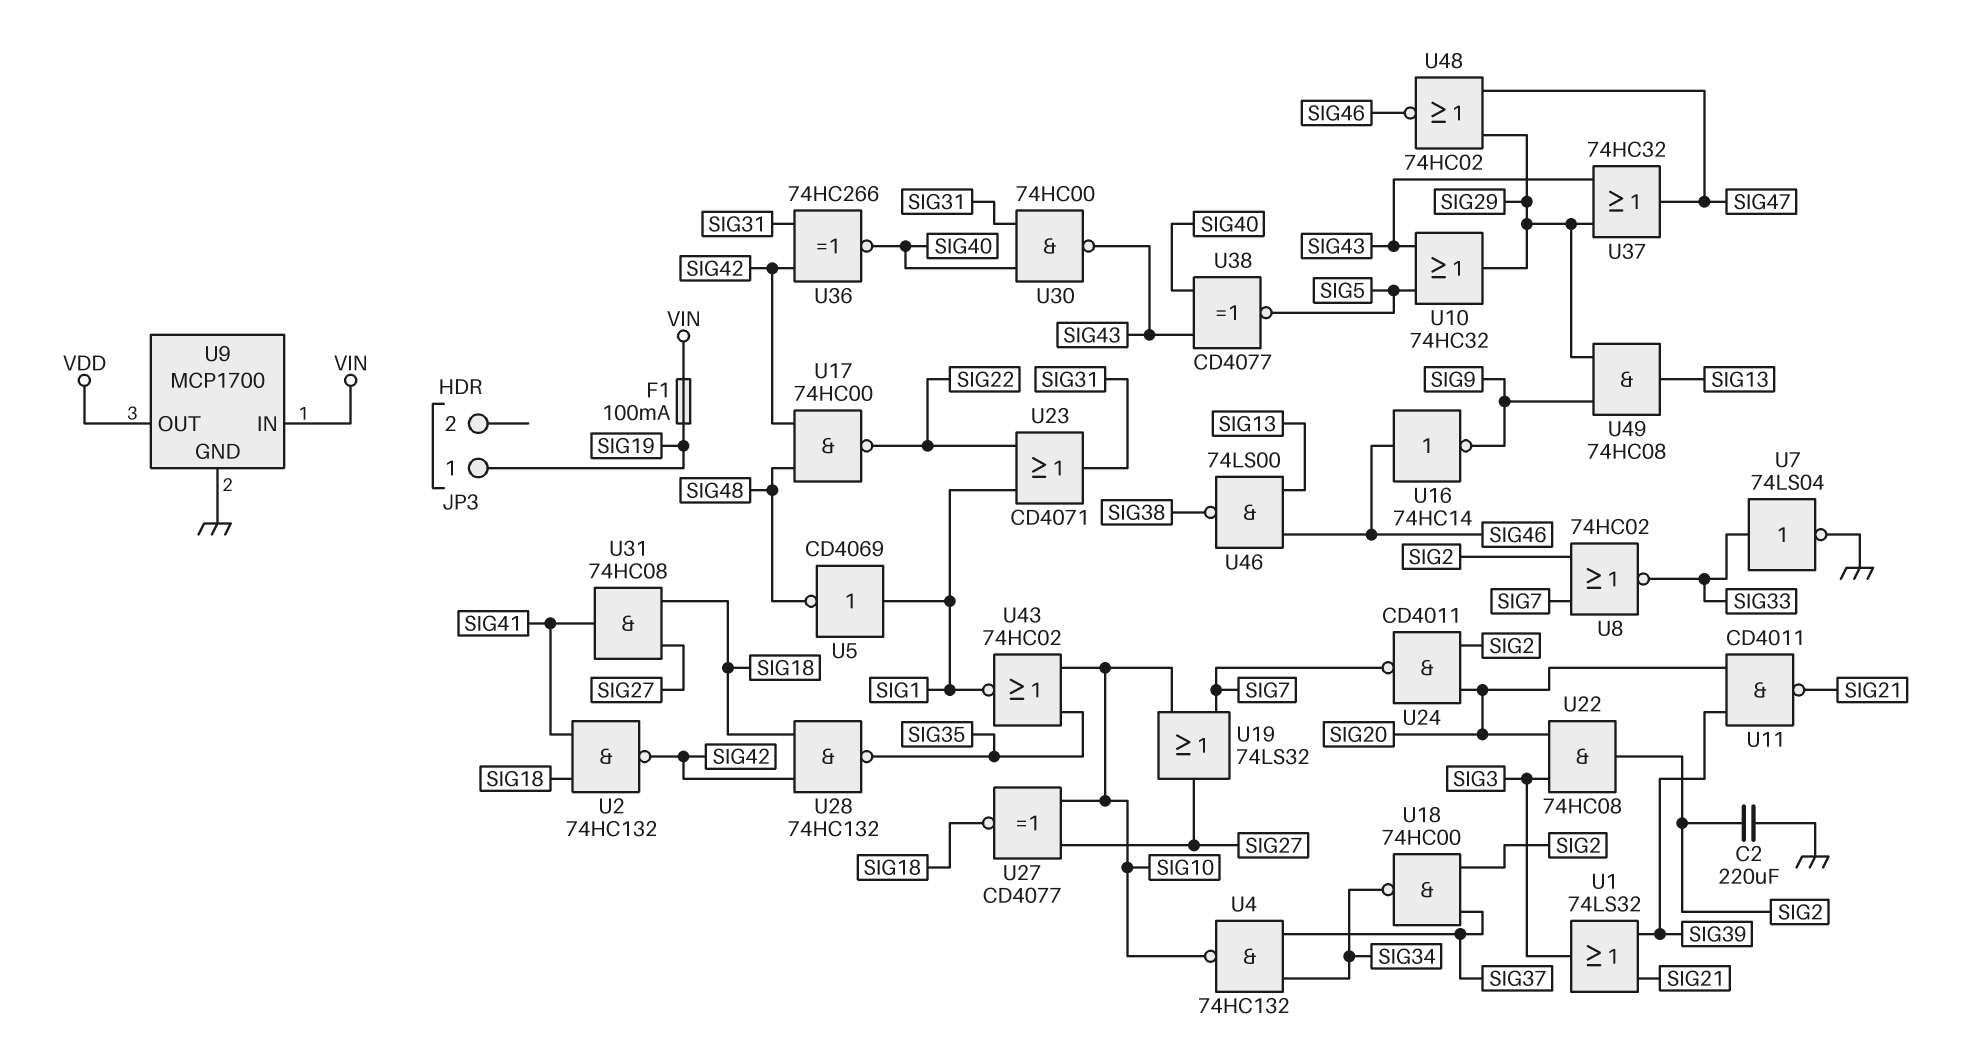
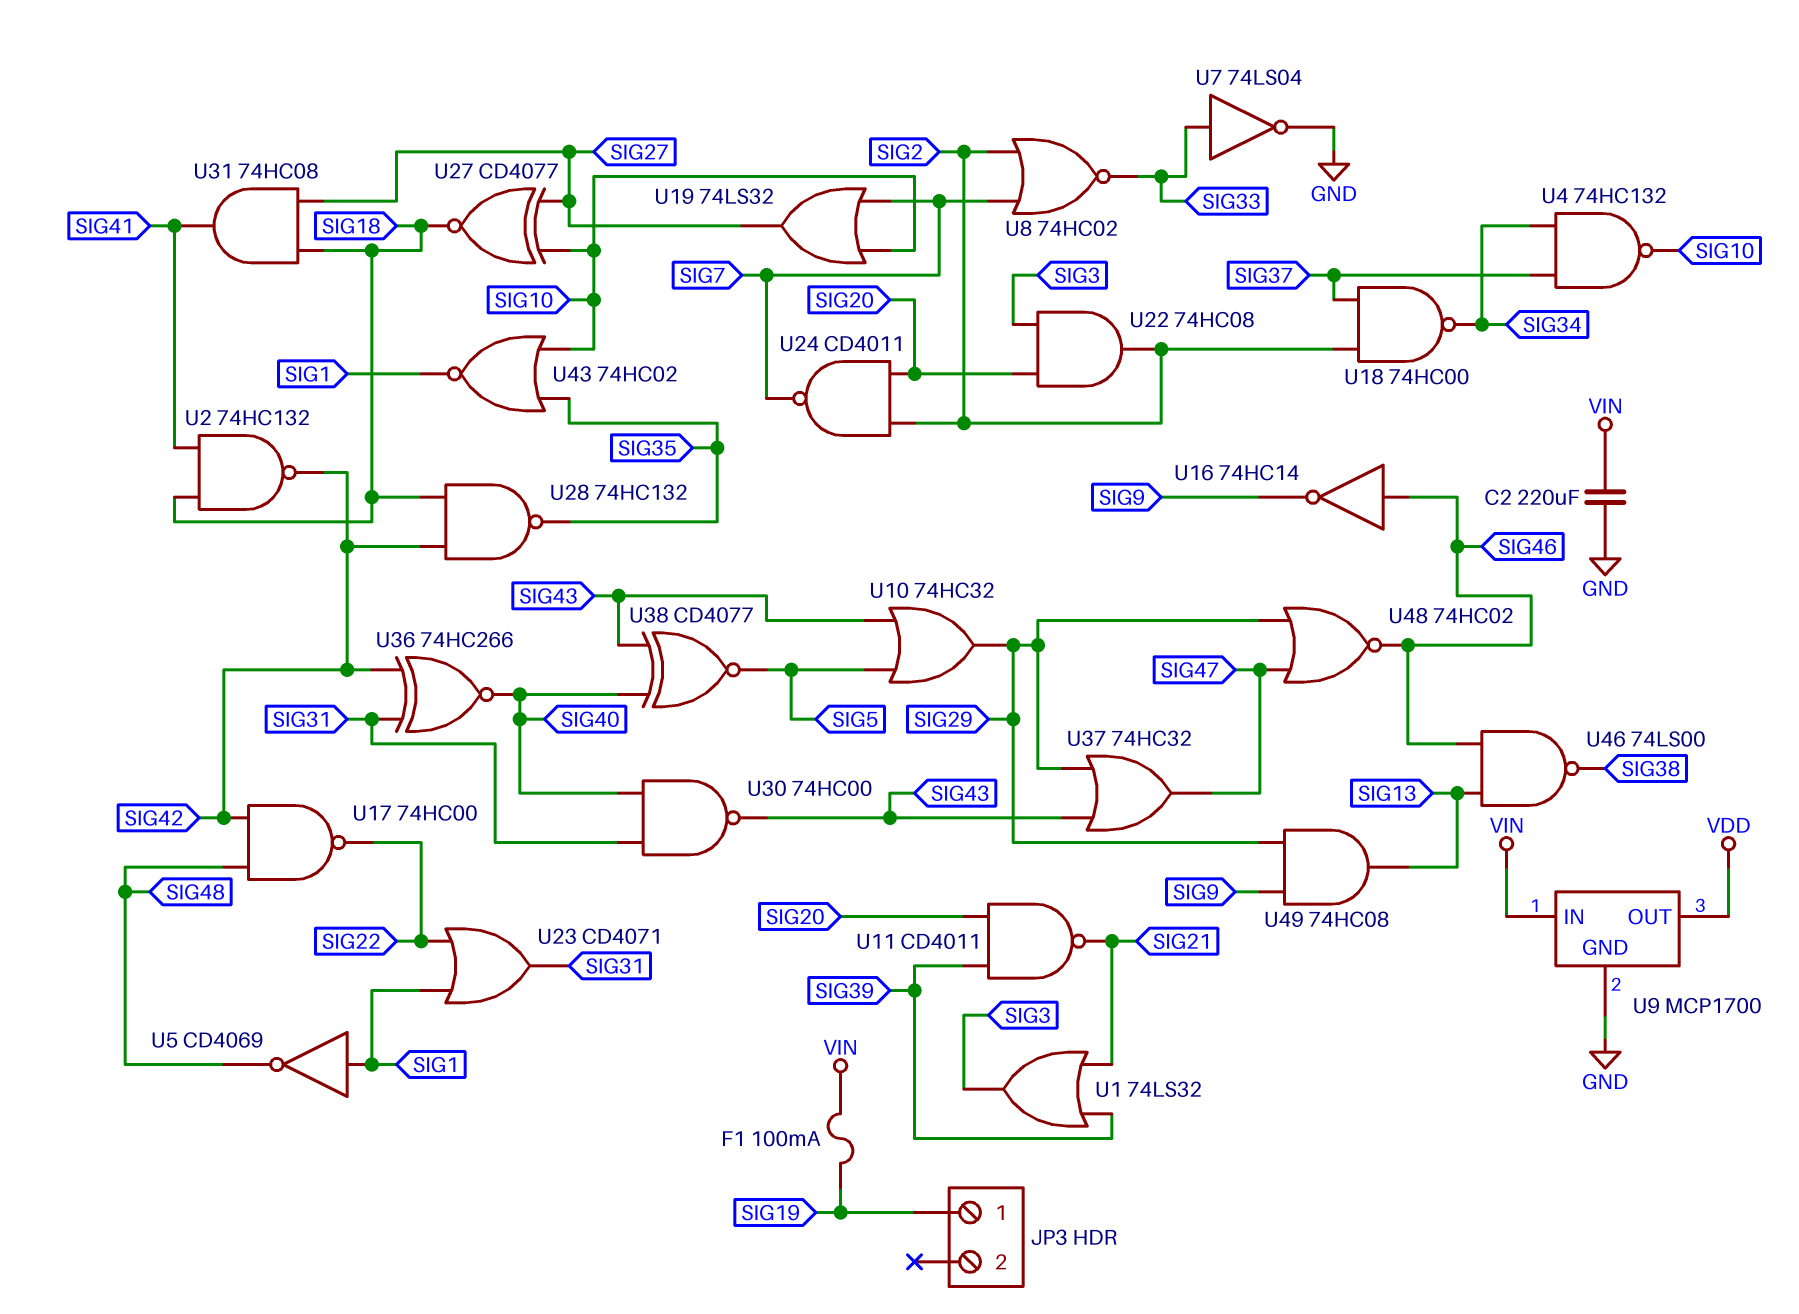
C2: 220uF (GND, SIG2) -> 220uF (GND, VIN)

